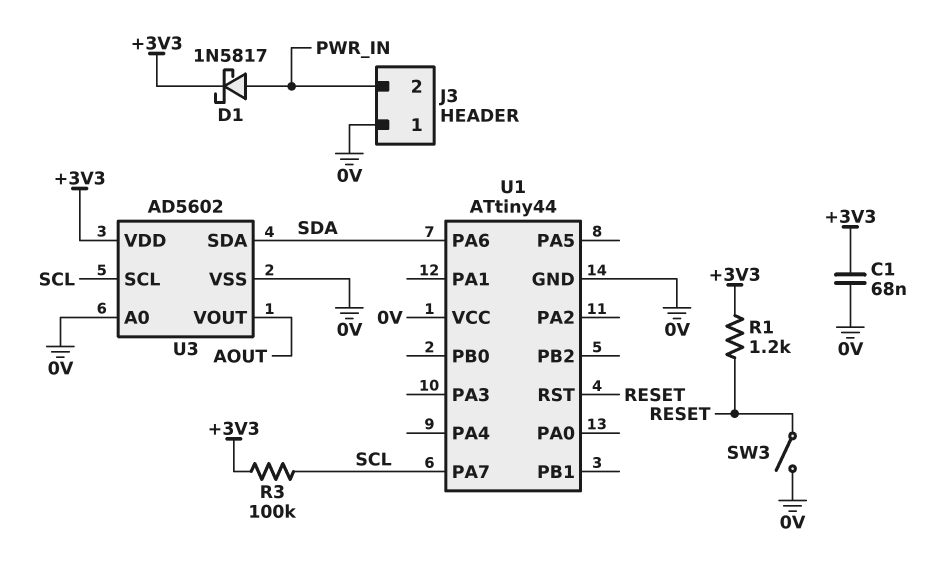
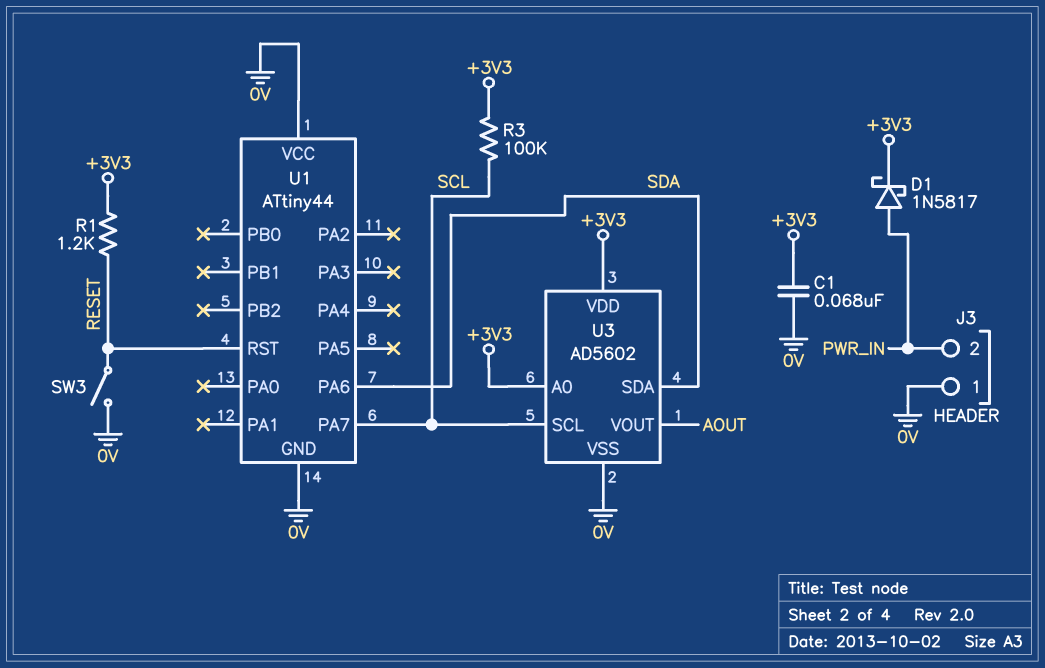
U3 pin A0: 0V -> +3V3

